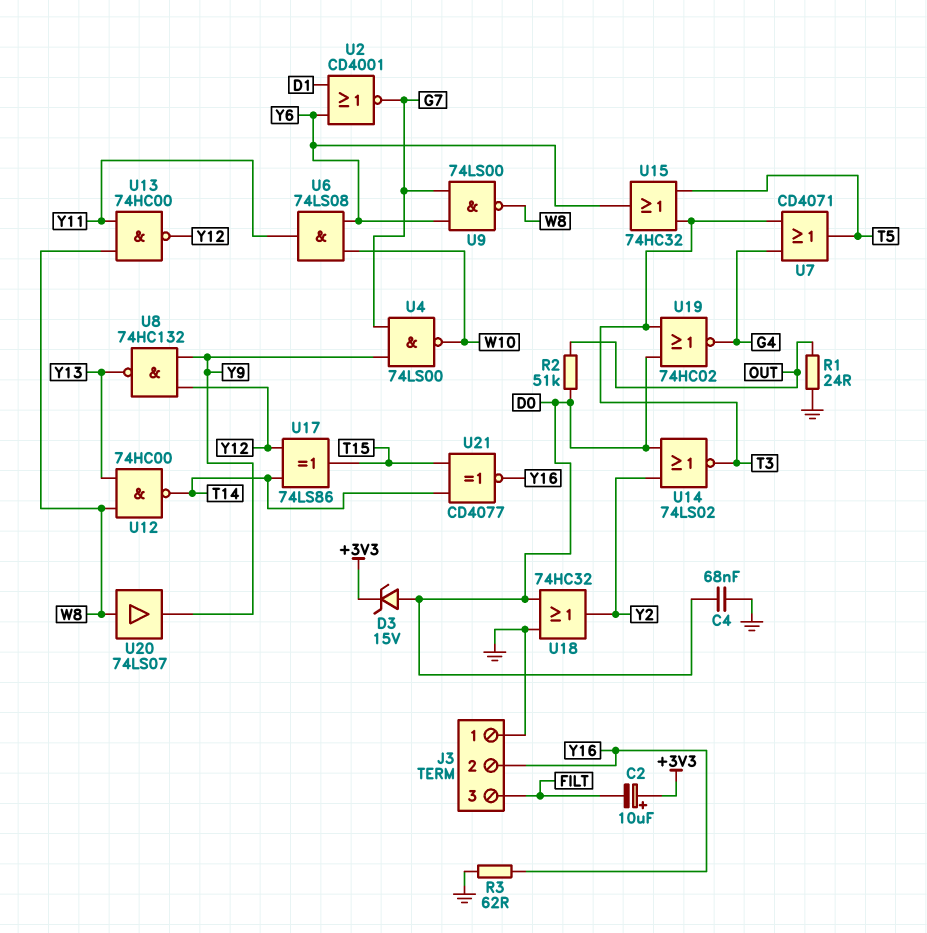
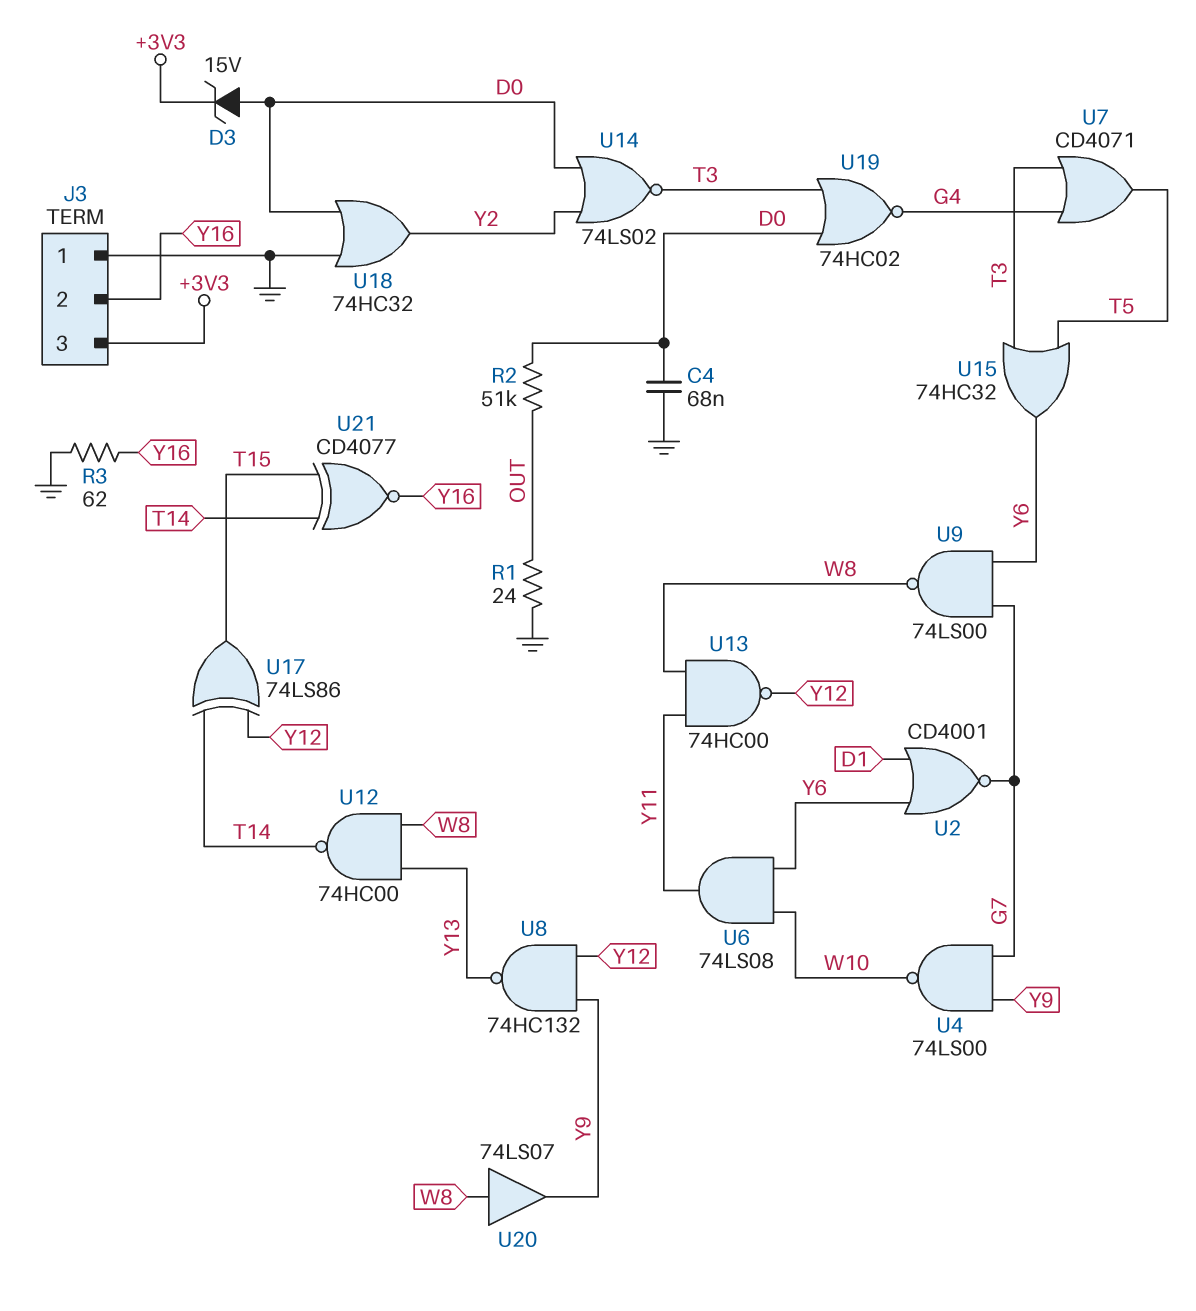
C2: 10uF (plus +3V3, minus FILT) -> none
J3 pin 3: FILT -> +3V3

